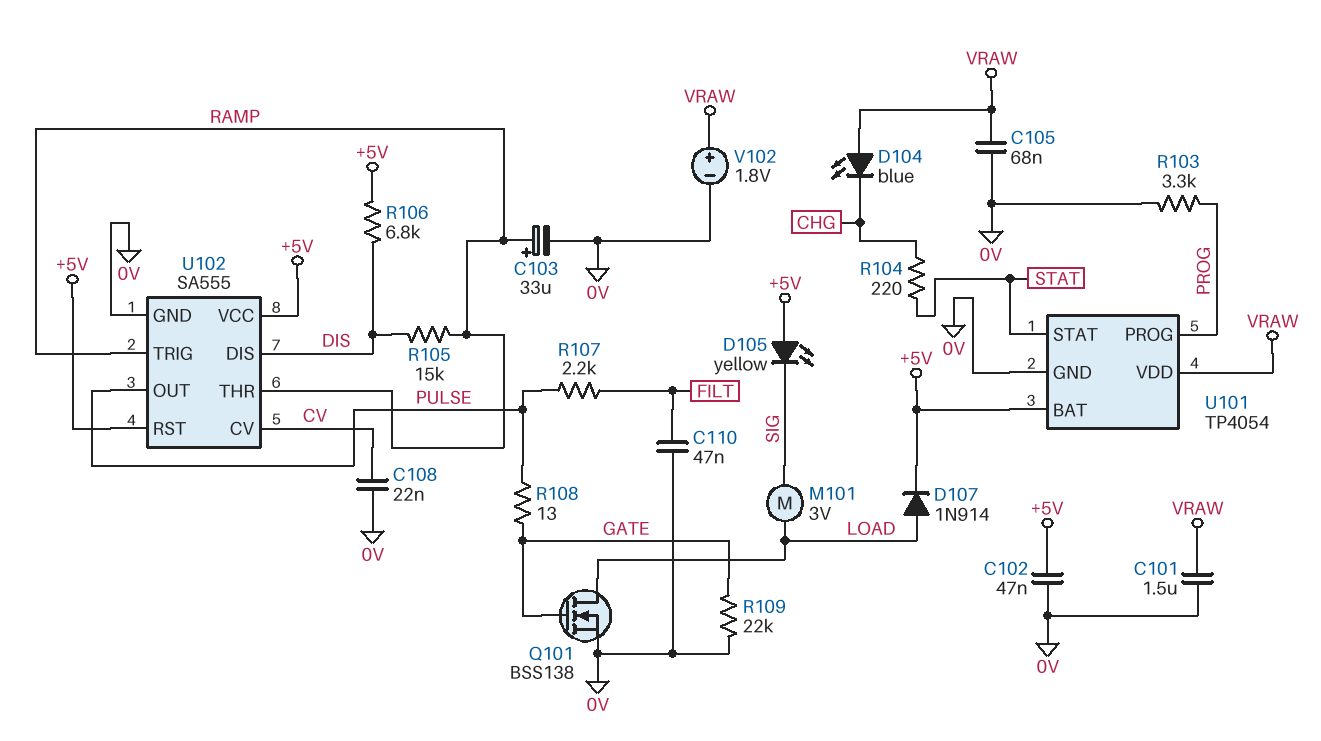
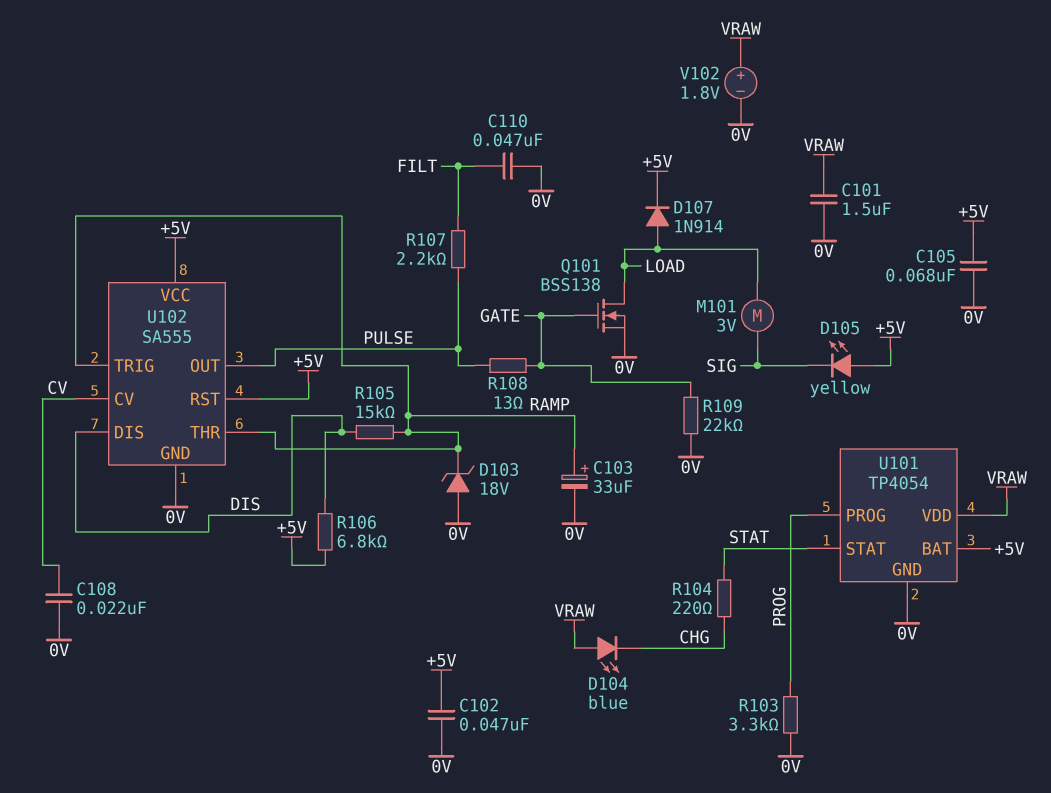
C105: 68nF (0V, VRAW) -> 68nF (+5V, 0V)
D103: none -> zener 18V (A 0V, K RAMP)

